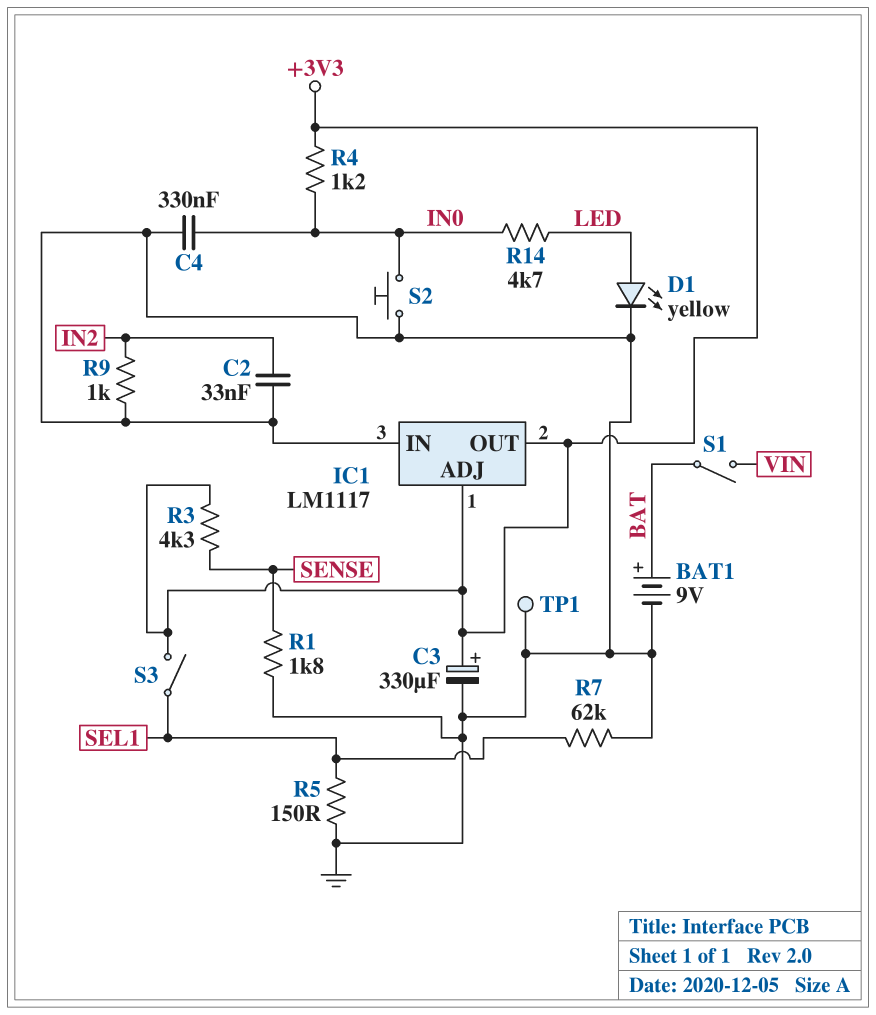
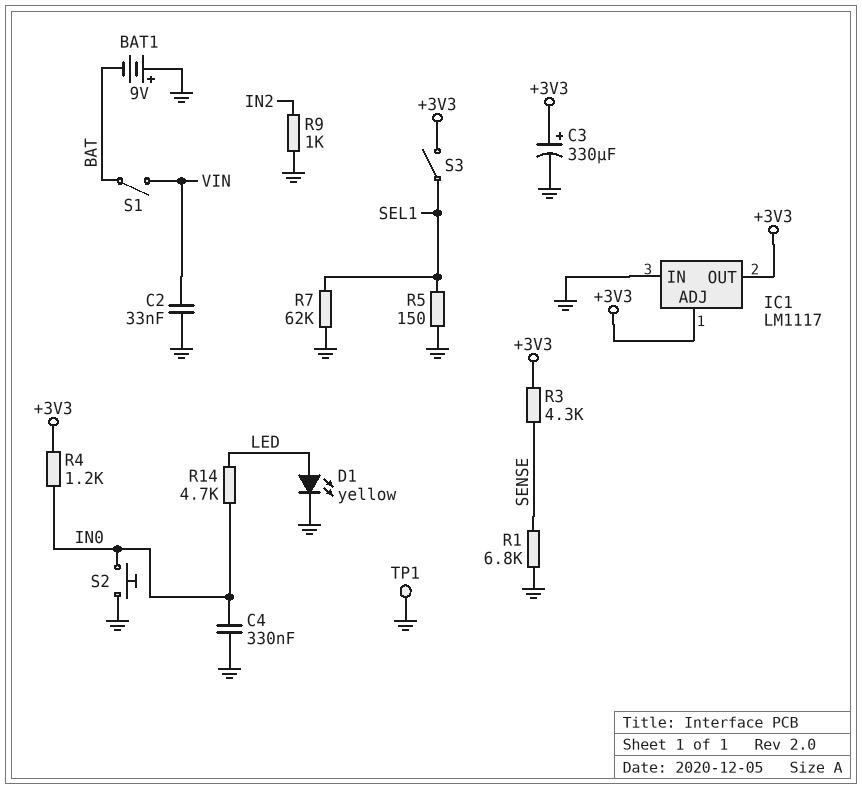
BAT1: 9V (plus BAT, minus GND) -> 9V (plus GND, minus BAT)
C2: 33nF (GND, IN2) -> 33nF (GND, VIN)
R1: 1.8k (GND, SENSE) -> 6.8k (GND, SENSE)

